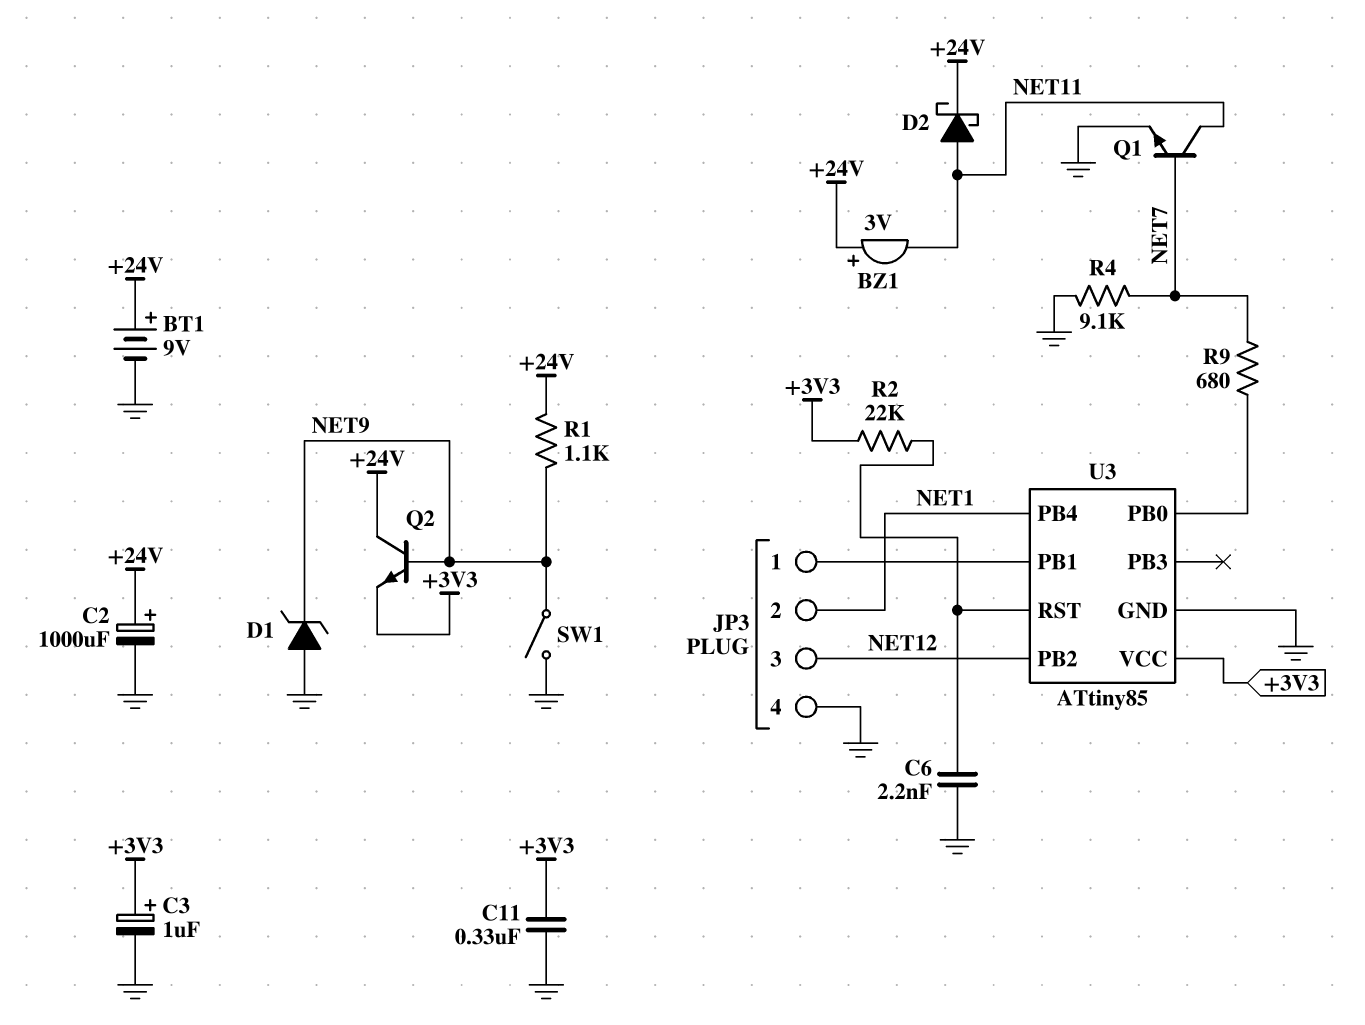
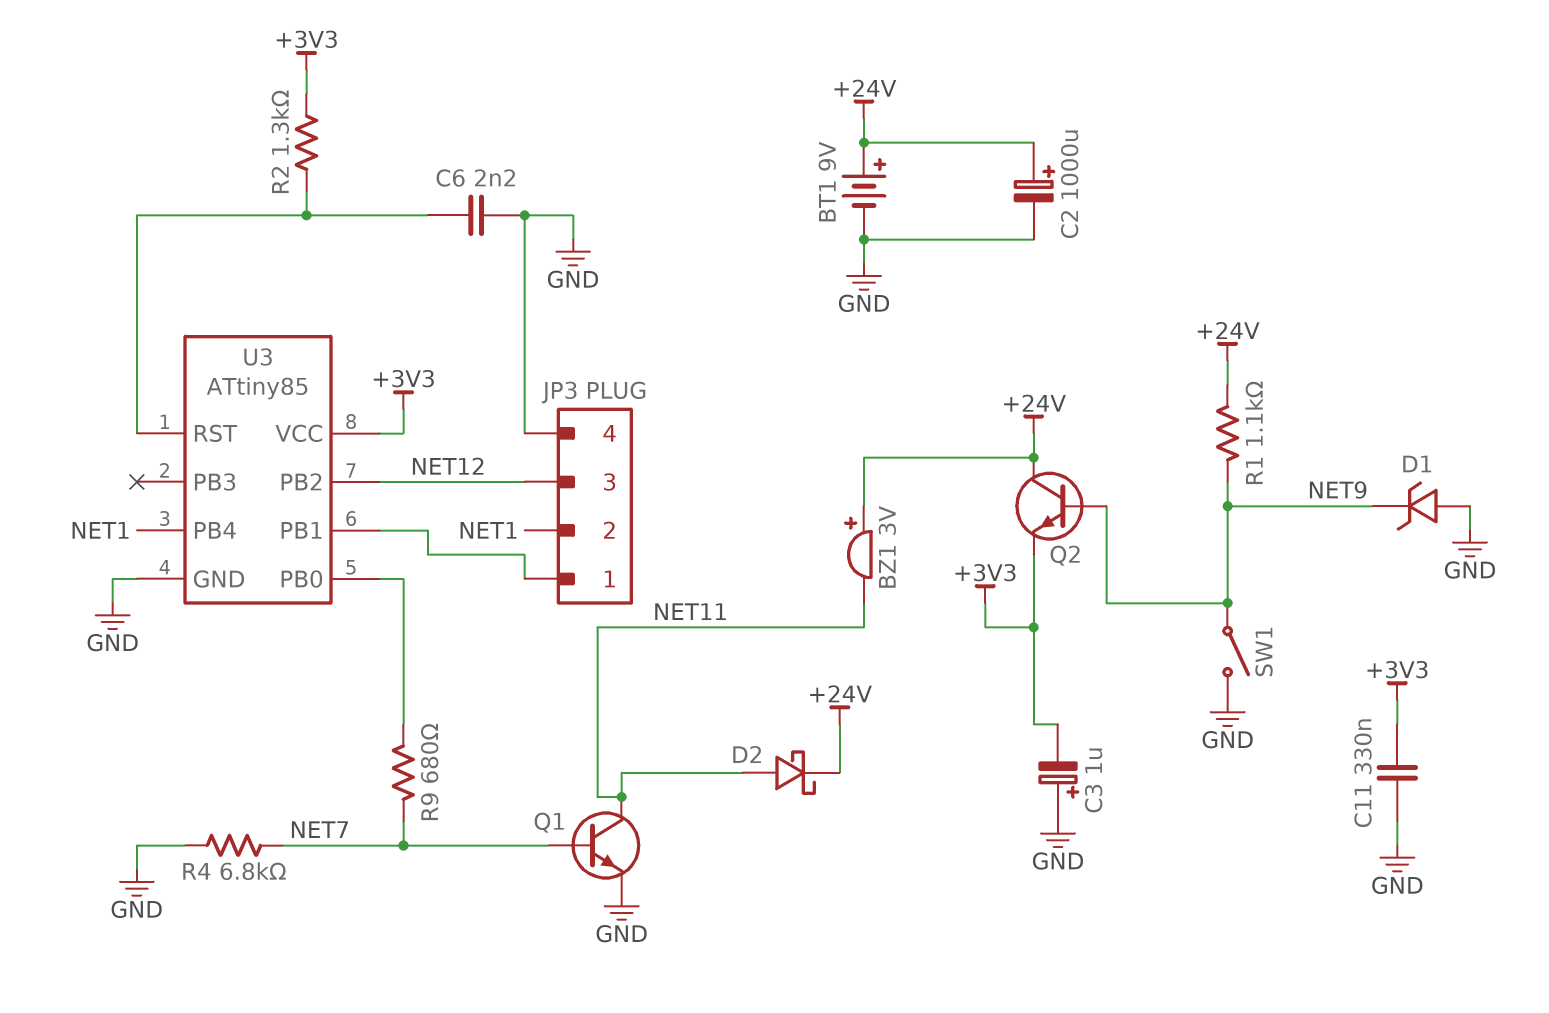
C3: 1uF (plus +3V3, minus GND) -> 1uF (plus GND, minus +3V3)
R2: 22k (+3V3, U3/RST) -> 1.3k (+3V3, U3/RST)
R4: 9.1k (GND, NET7) -> 6.8k (GND, NET7)

